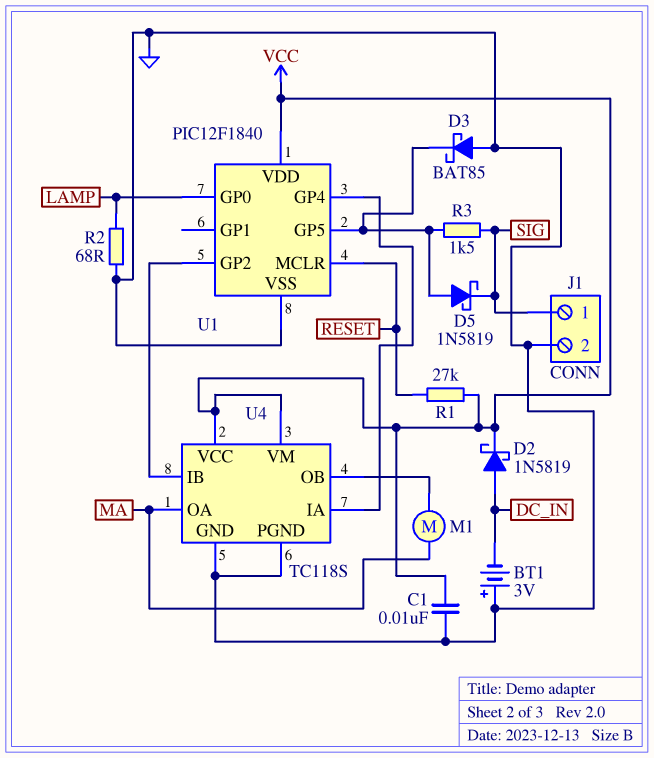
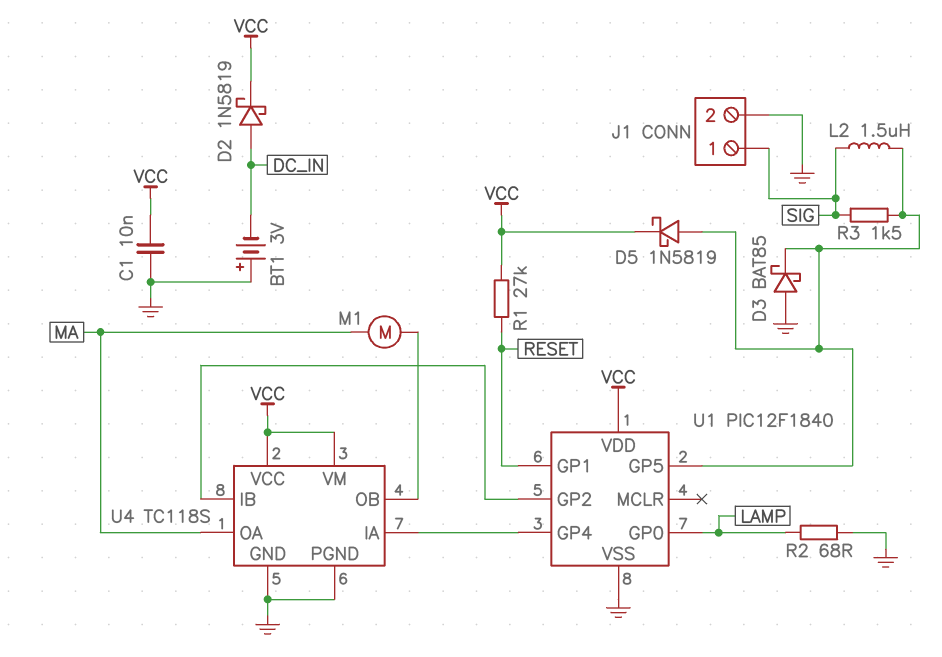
D5: schottky 1N5819 (A U1/GP5, K SIG) -> schottky 1N5819 (A U1/GP5, K VCC)
L2: none -> 1.5uH (SIG, U1/GP5)
U1 pin GP1: none -> RESET
U1 pin MCLR: RESET -> none

